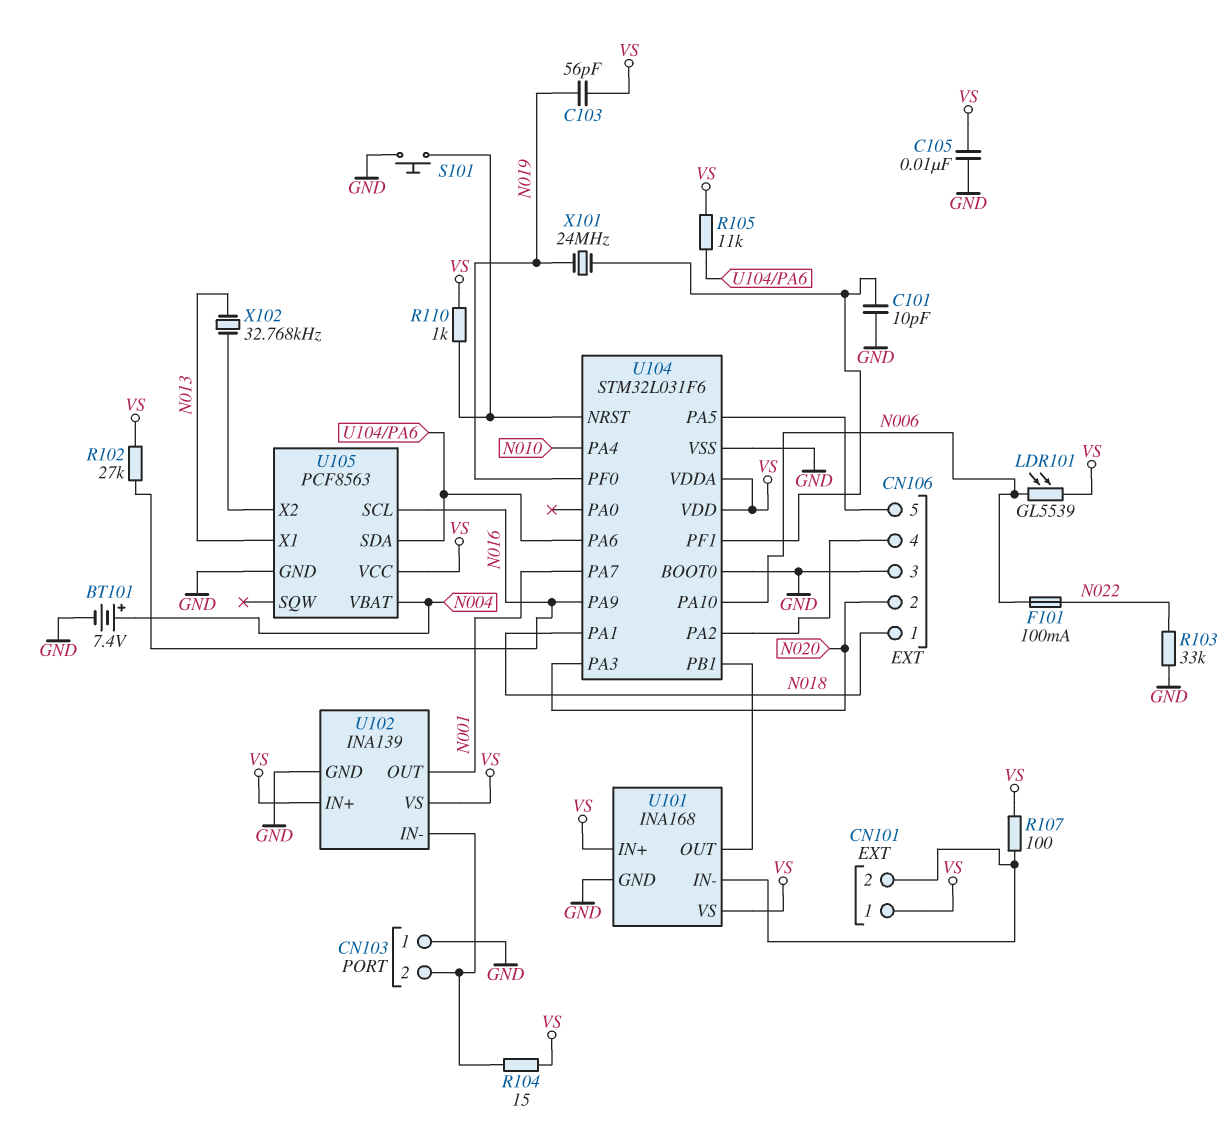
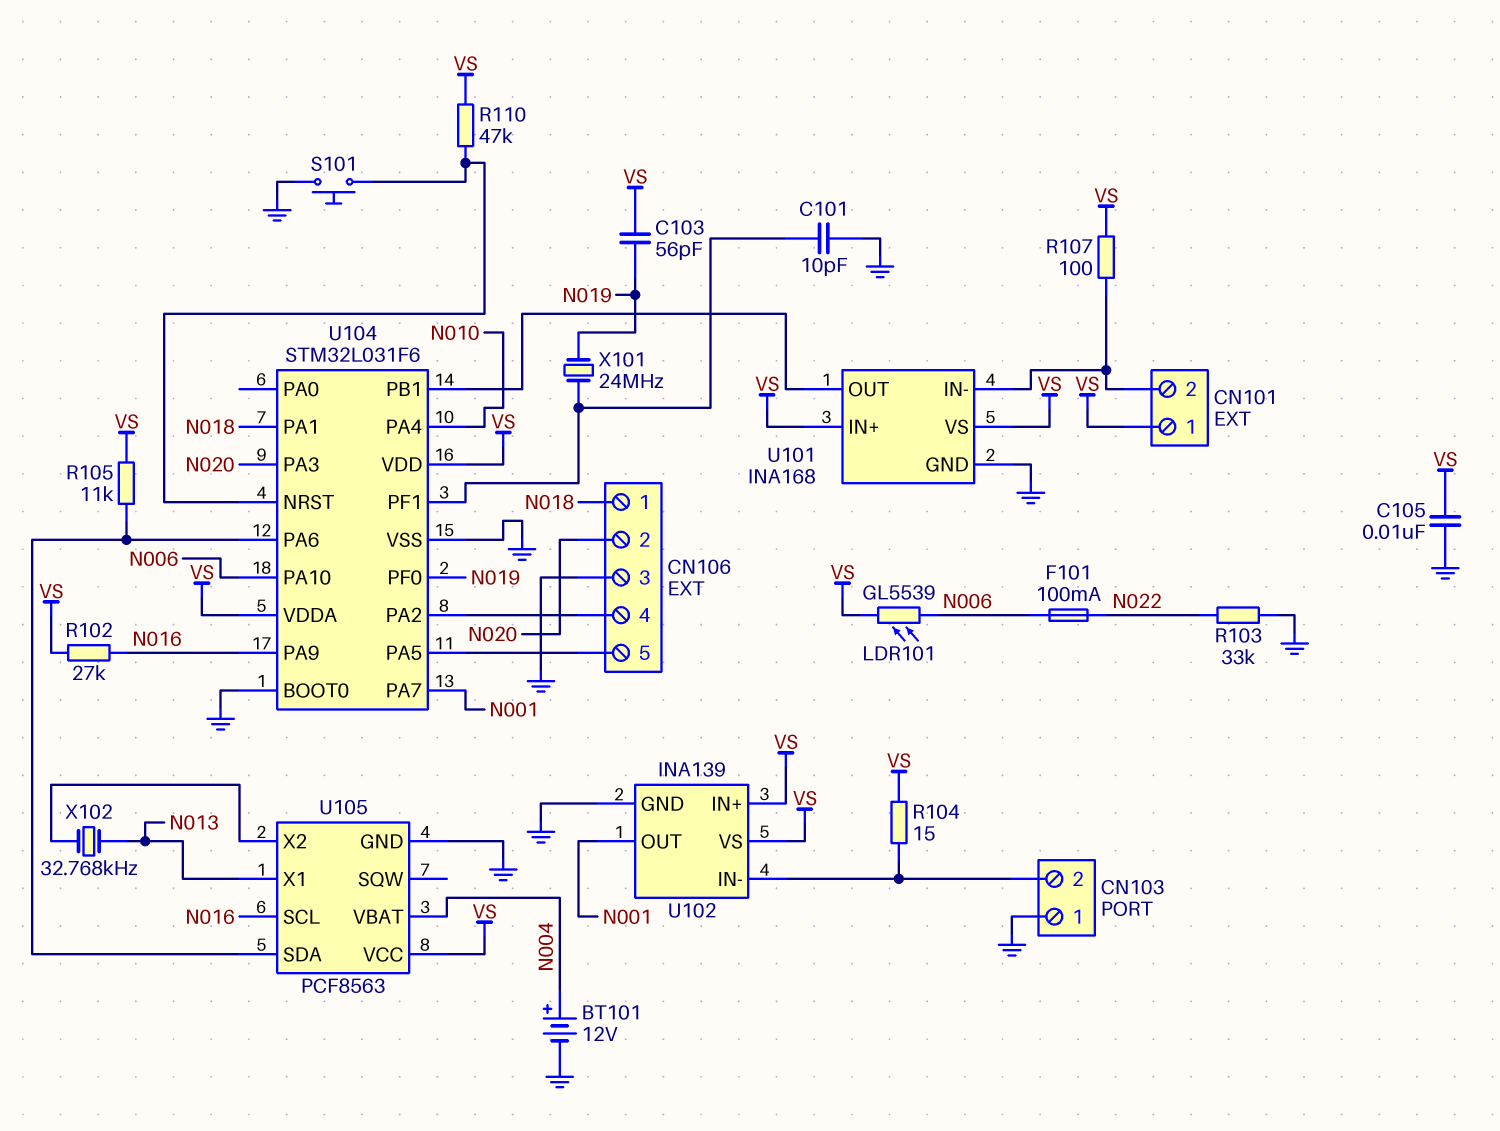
BT101: 7.4V (plus N004, minus GND) -> 12V (plus N004, minus GND)
R110: 1k (U104/NRST, VS) -> 47k (U104/NRST, VS)

